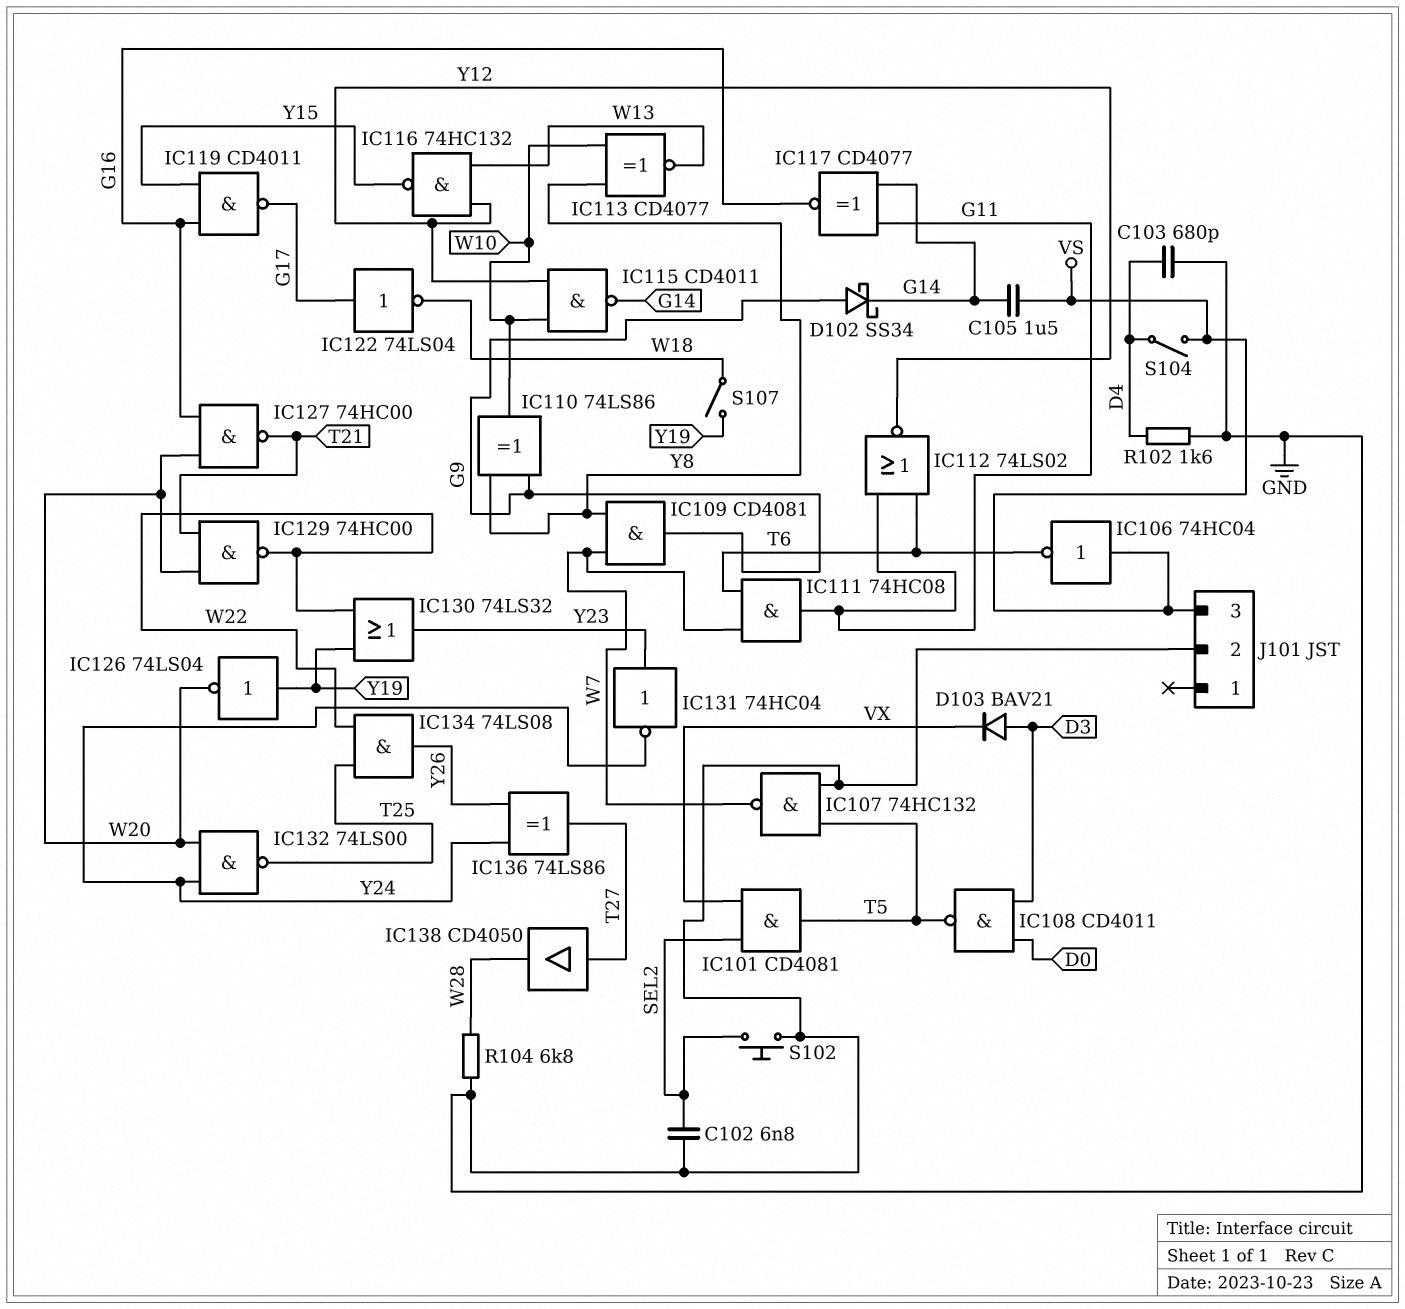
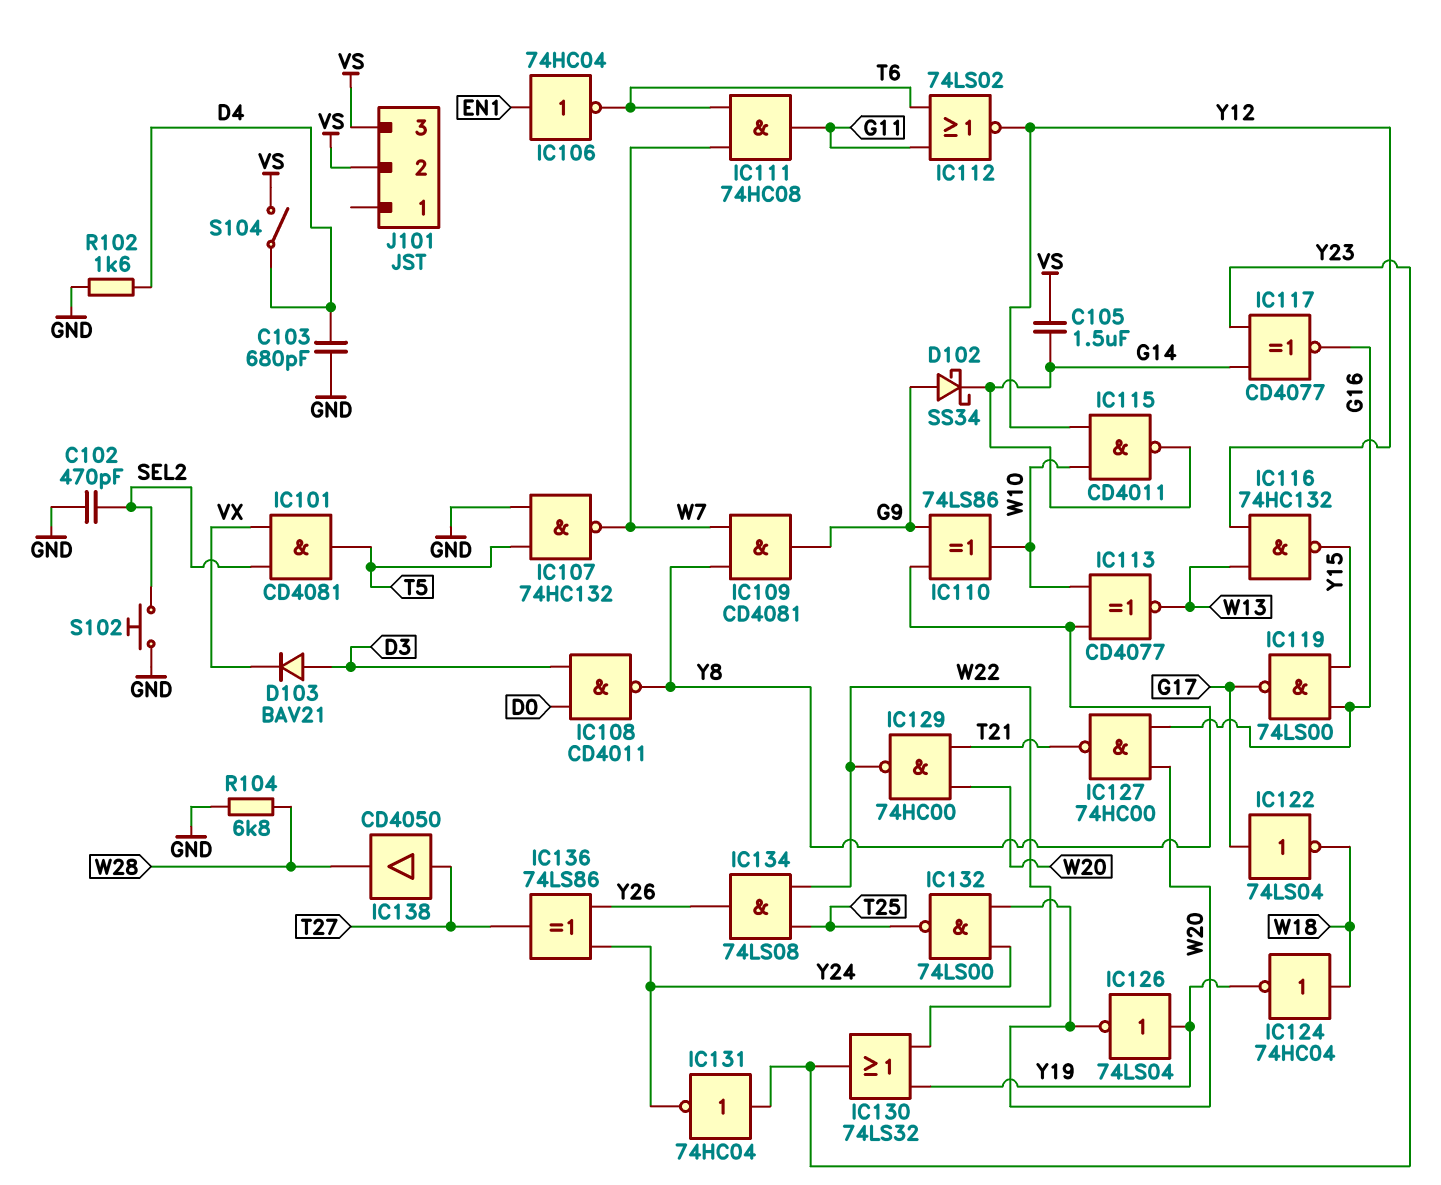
C102: 6.8nF (GND, SEL2) -> 470pF (GND, SEL2)
IC106: NOT 74HC04 (in VS, out T6) -> NOT 74HC04 (in EN1, out T6)
IC108: NAND CD4011 (in D0, in D3, out T5) -> NAND CD4011 (in D0, in D3, out Y8)
IC117: XNOR CD4077 (in G11, in G14, out G16) -> XNOR CD4077 (in G14, in Y23, out G16)
IC119: NAND CD4011 (in G16, in Y15, out G17) -> NAND 74LS00 (in G16, in Y15, out G17)
IC124: none -> NOT 74HC04 (in W18, out Y19)
J101 pin 2: GND -> VS
S107: switch (W18, Y19) -> none

